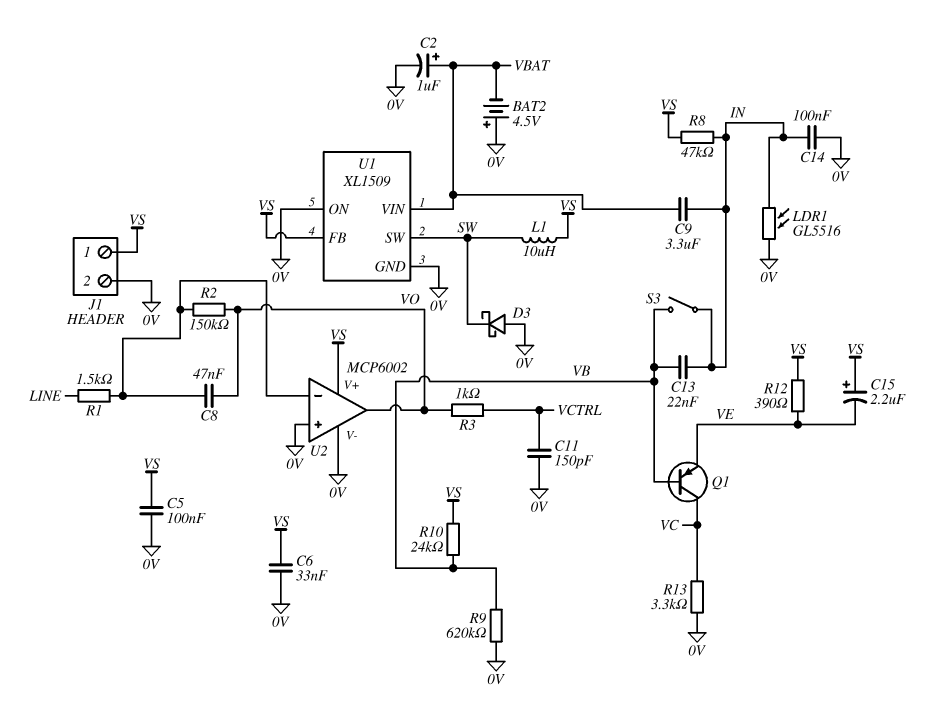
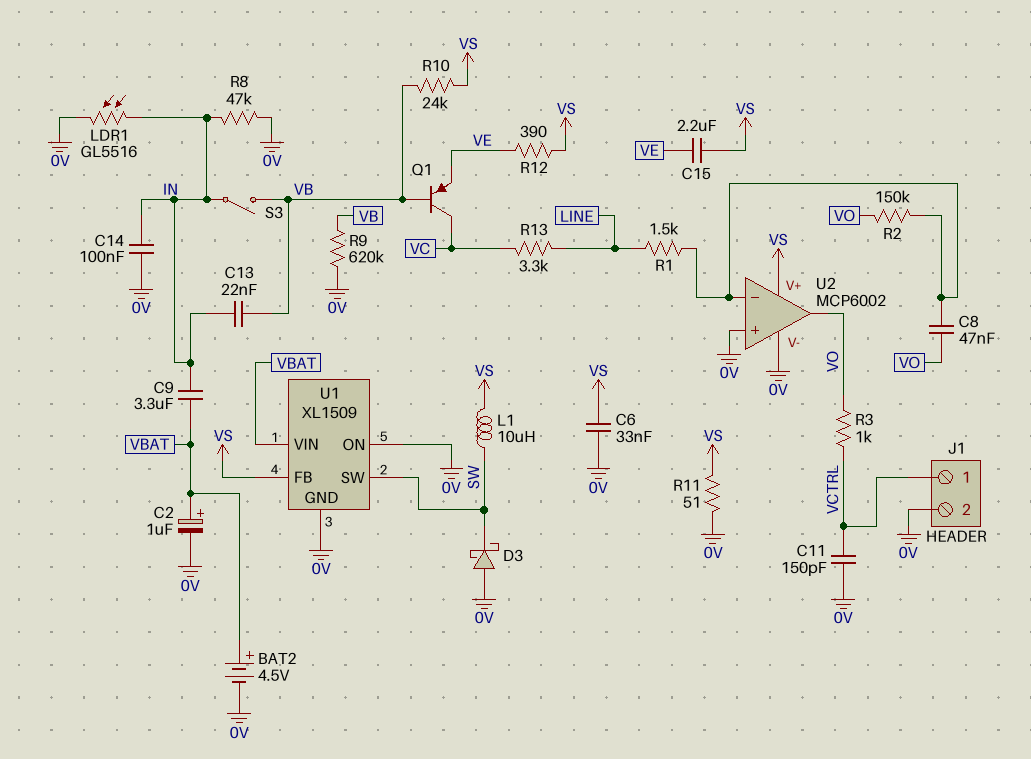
BAT2: 4.5V (plus 0V, minus VBAT) -> 4.5V (plus VBAT, minus 0V)
C5: 100nF (0V, VS) -> none
C15: 2.2uF (plus VS, minus VE) -> 2.2uF (VE, VS)
J1 pin 1: VS -> VCTRL
R8: 47k (IN, VS) -> 47k (0V, IN)
R11: none -> 51 (0V, VS)
R13: 3.3k (0V, VC) -> 3.3k (LINE, VC)

